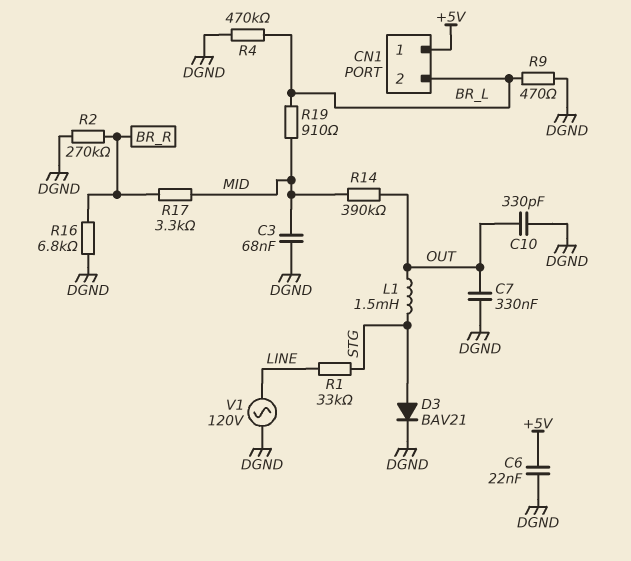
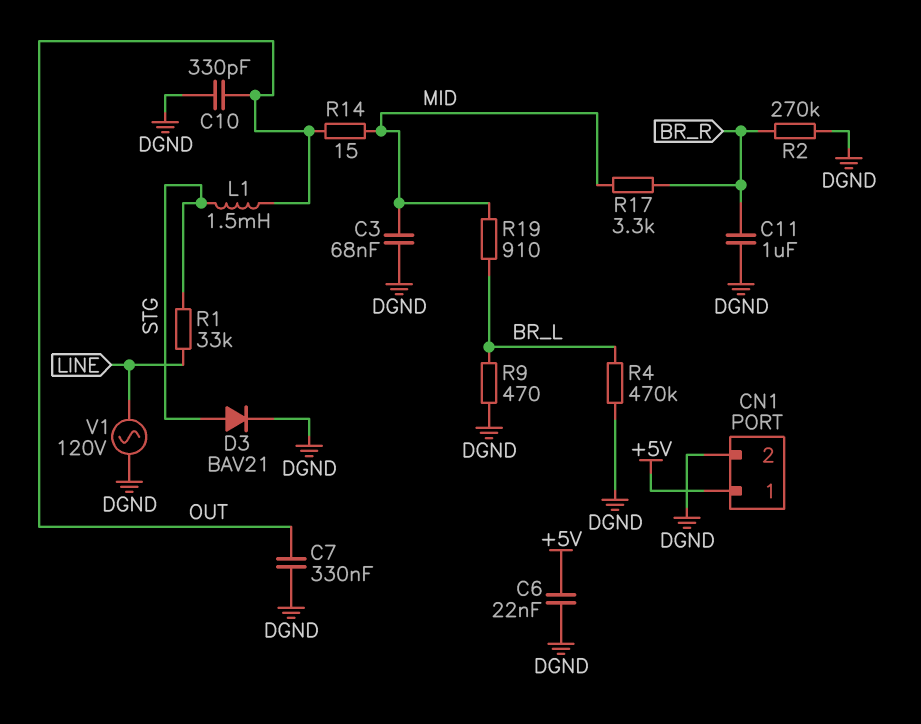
C11: none -> 1uF (BR_R, DGND)
CN1 pin 2: BR_L -> DGND
R14: 390k (MID, OUT) -> 15 (MID, OUT)
R16: 6.8k (BR_R, DGND) -> none

